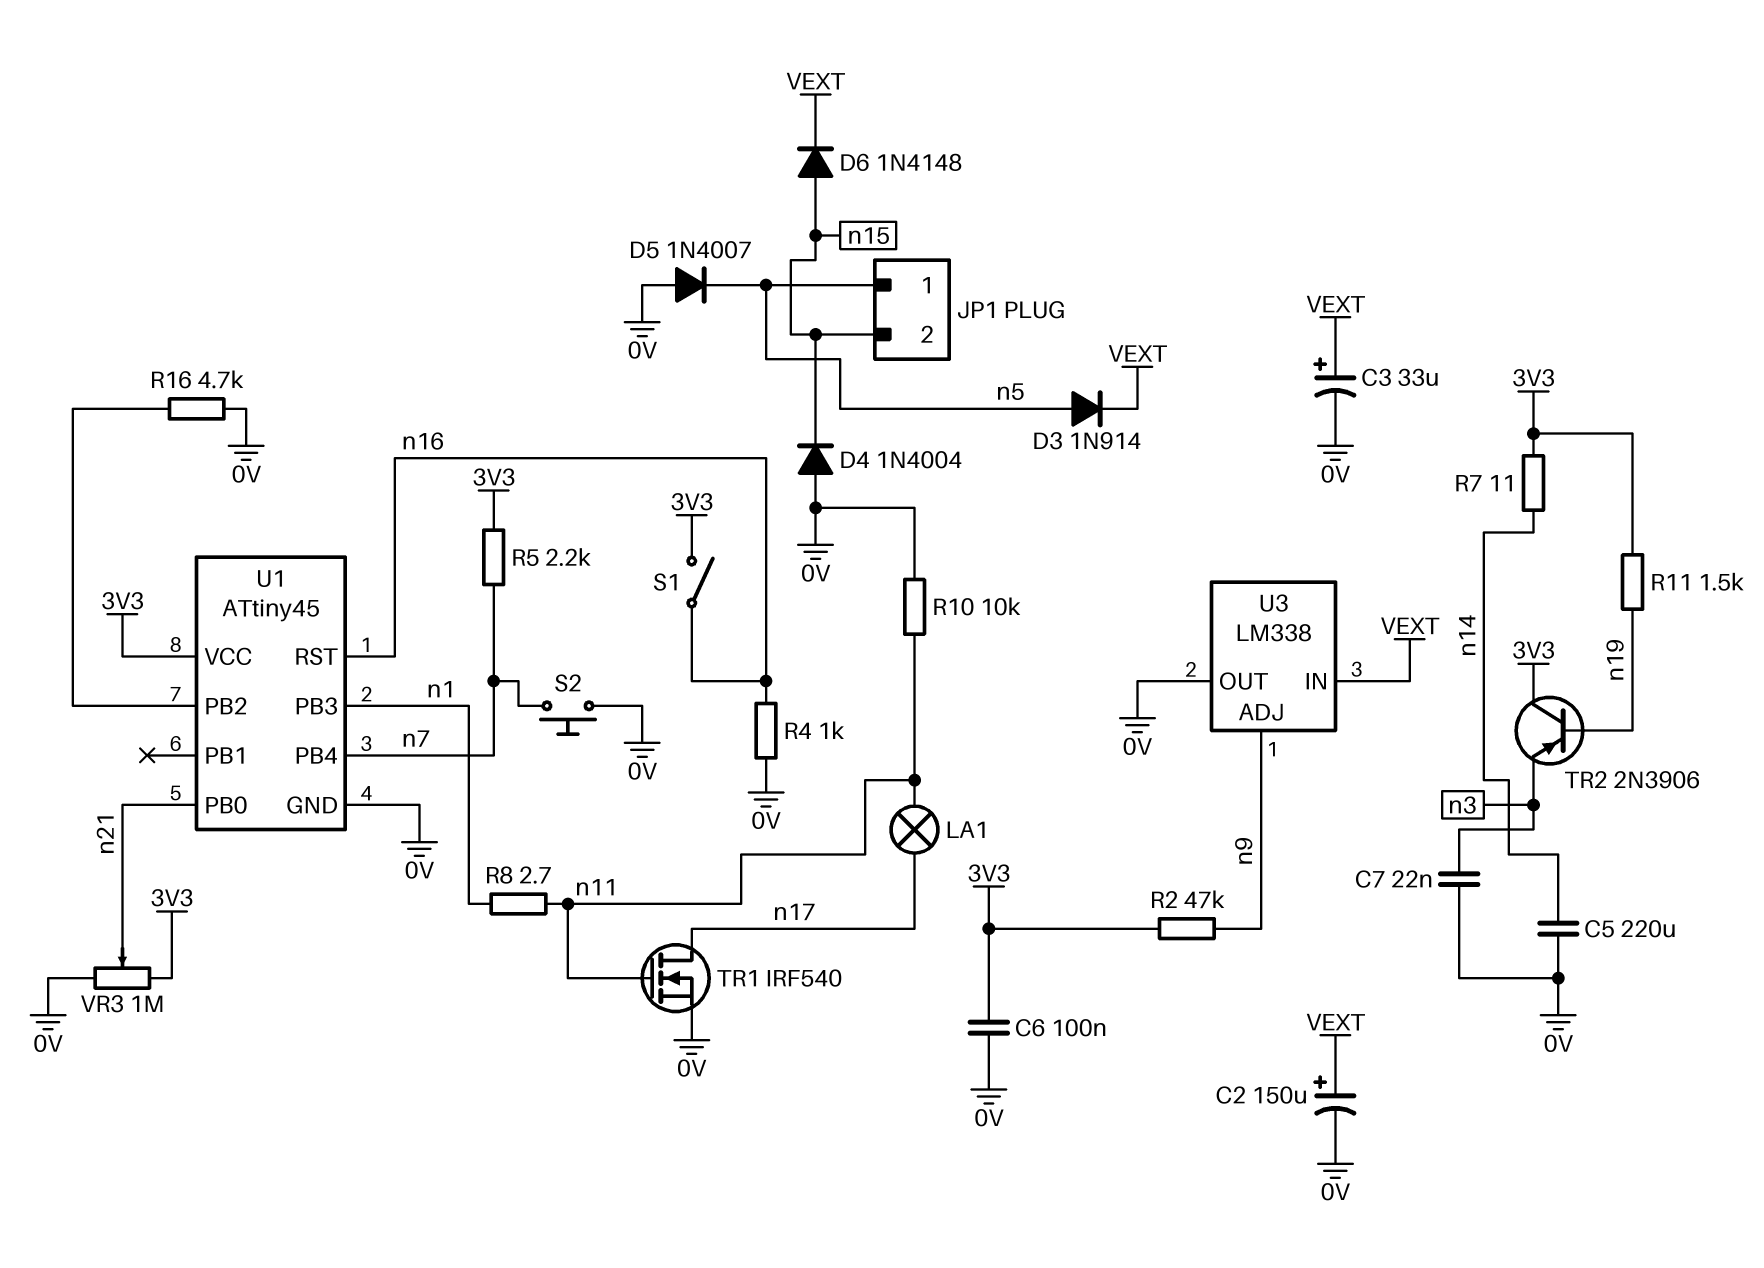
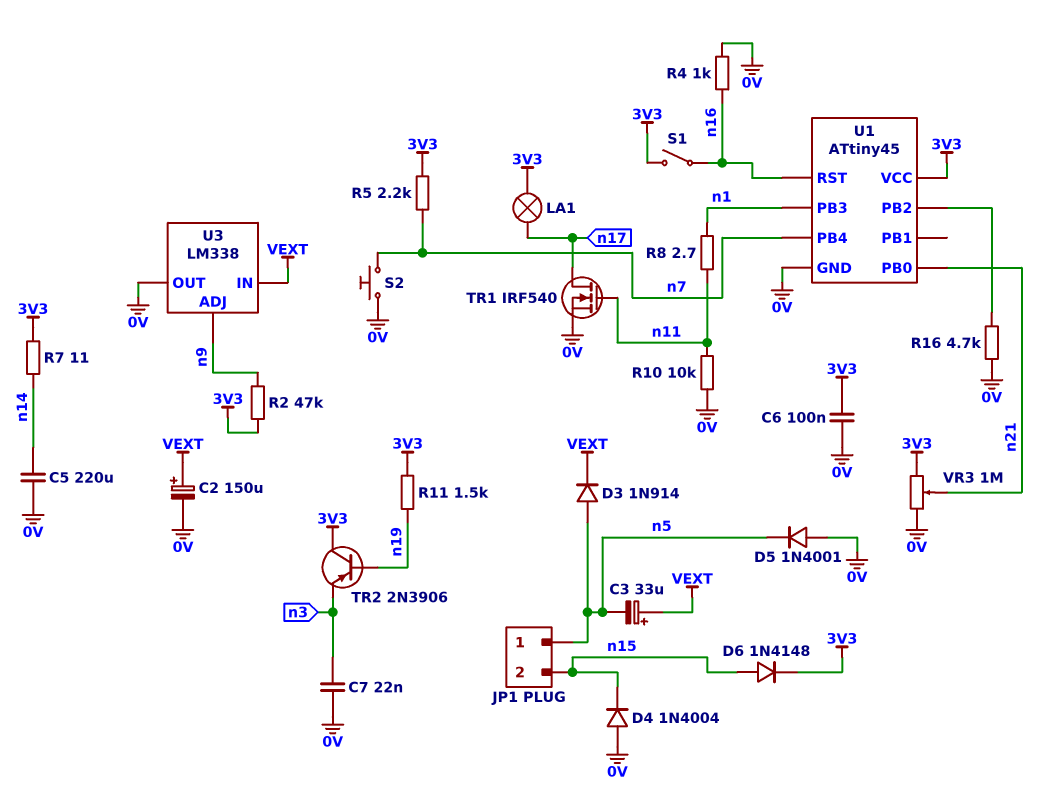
C3: 33uF (plus VEXT, minus 0V) -> 33uF (plus VEXT, minus n5)
D5: diode 1N4007 (A 0V, K n5) -> diode 1N4001 (A 0V, K n5)
D6: diode 1N4148 (A n15, K VEXT) -> diode 1N4148 (A n15, K 3V3)
LA1: lamp (n11, n17) -> lamp (3V3, n17)

